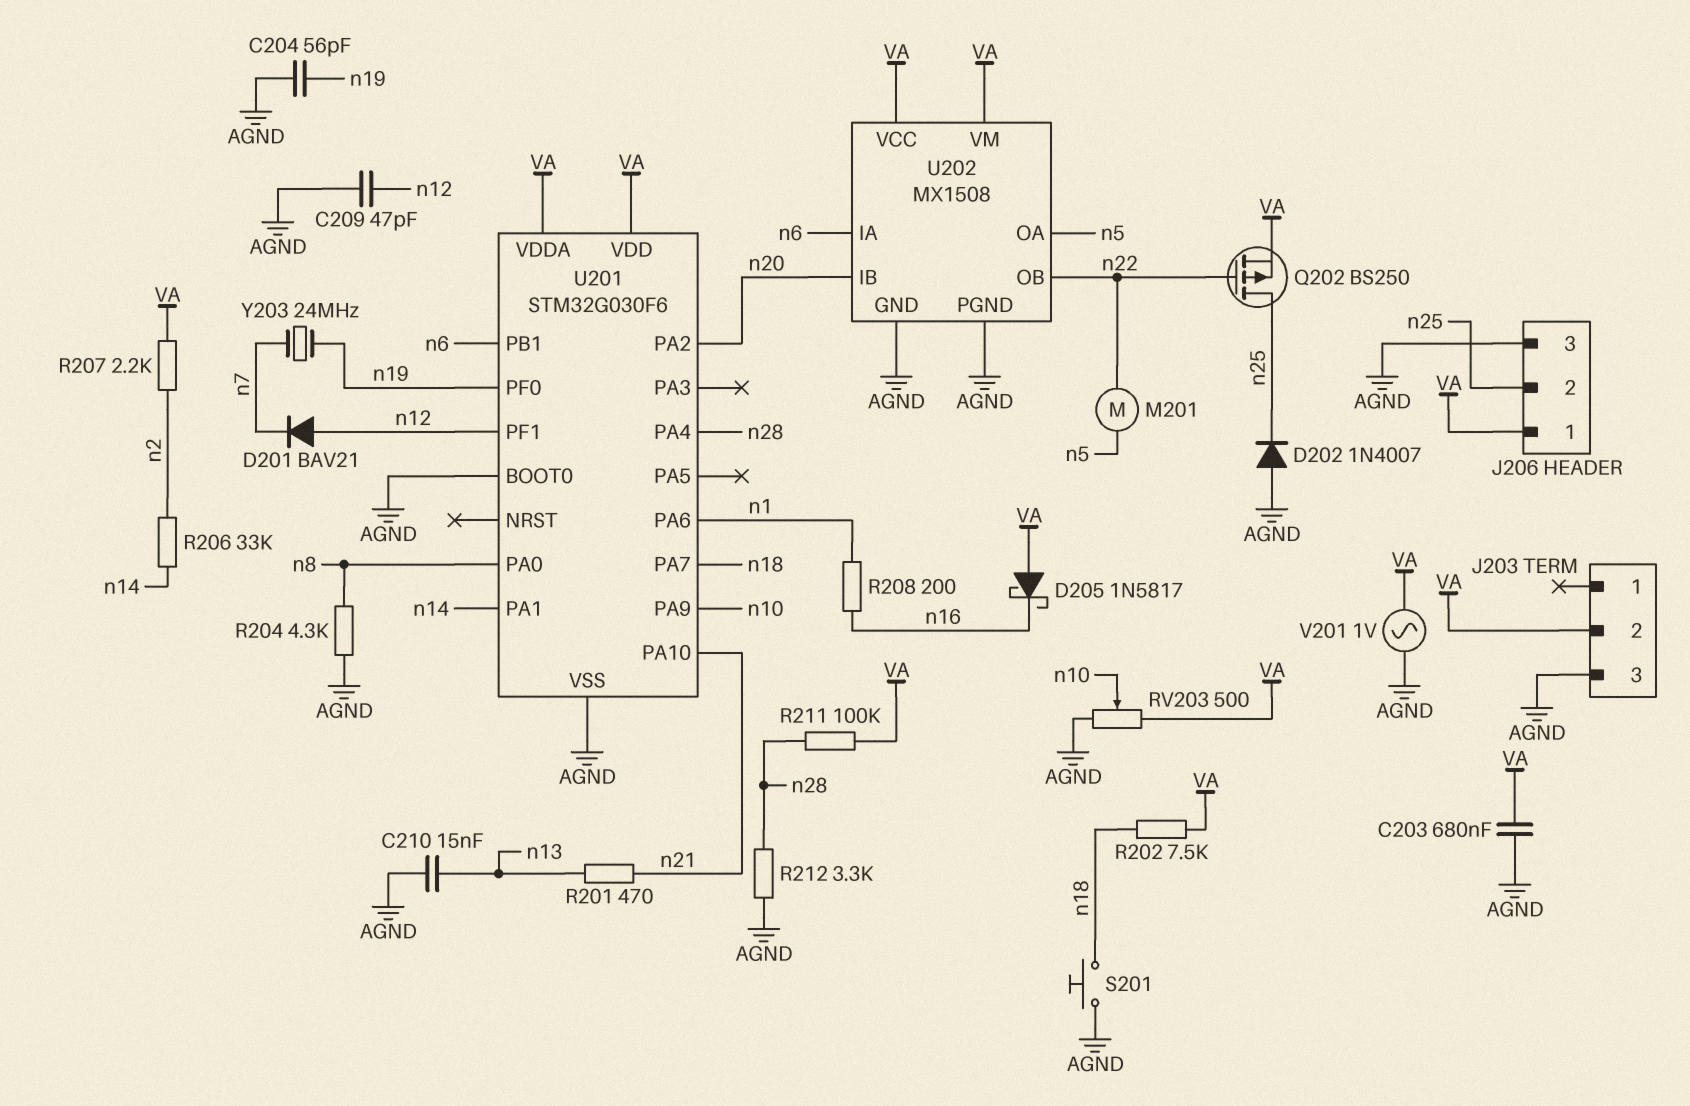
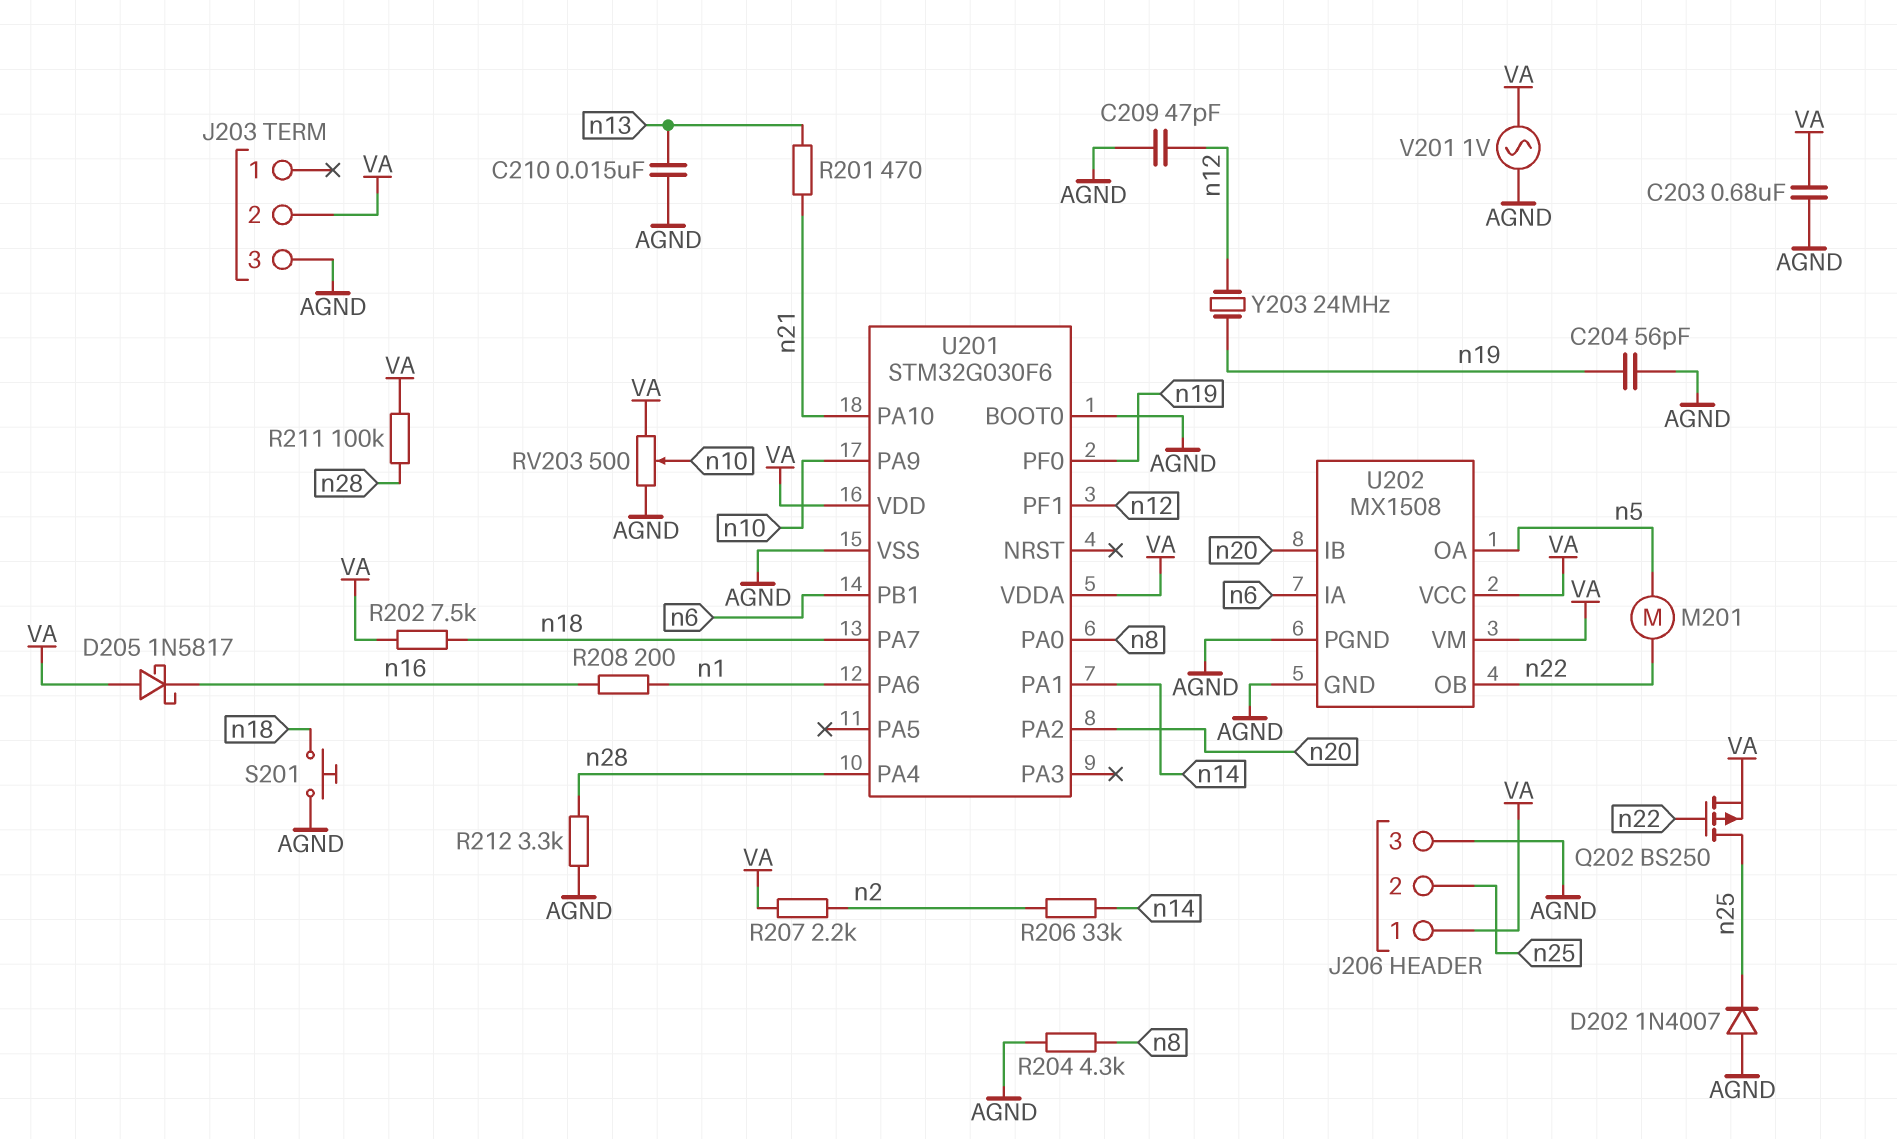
D201: diode BAV21 (A n12, K n7) -> none
Y203: 24MHz (n7, n19) -> 24MHz (n12, n19)

